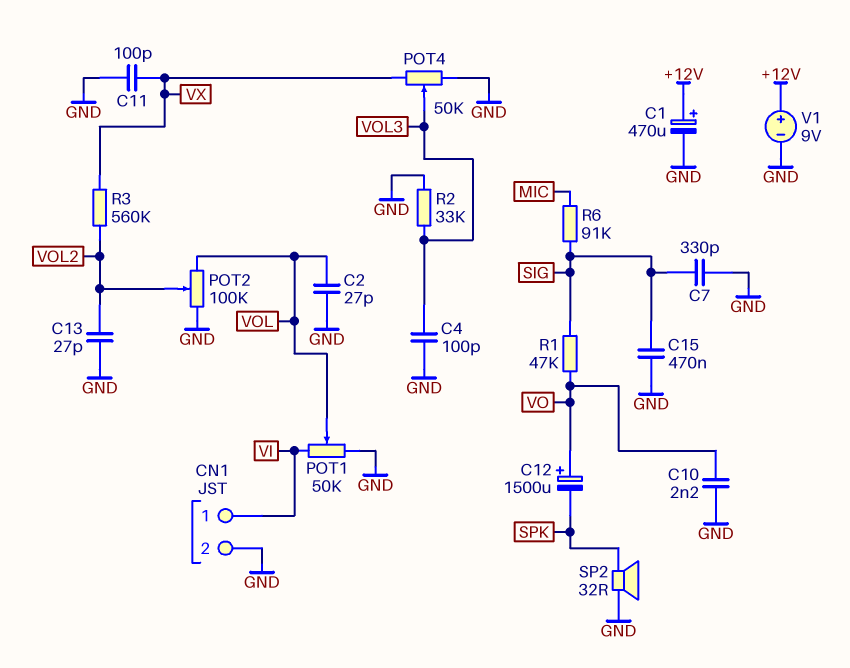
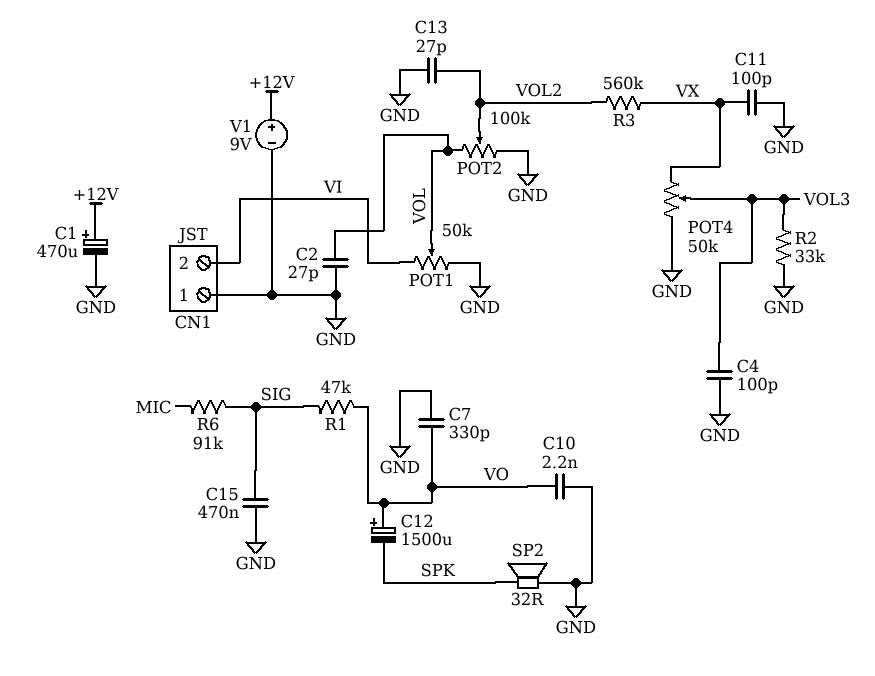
C7: 330pF (GND, SIG) -> 330pF (GND, VO)
CN1 pin 1: VI -> GND
CN1 pin 2: GND -> VI

